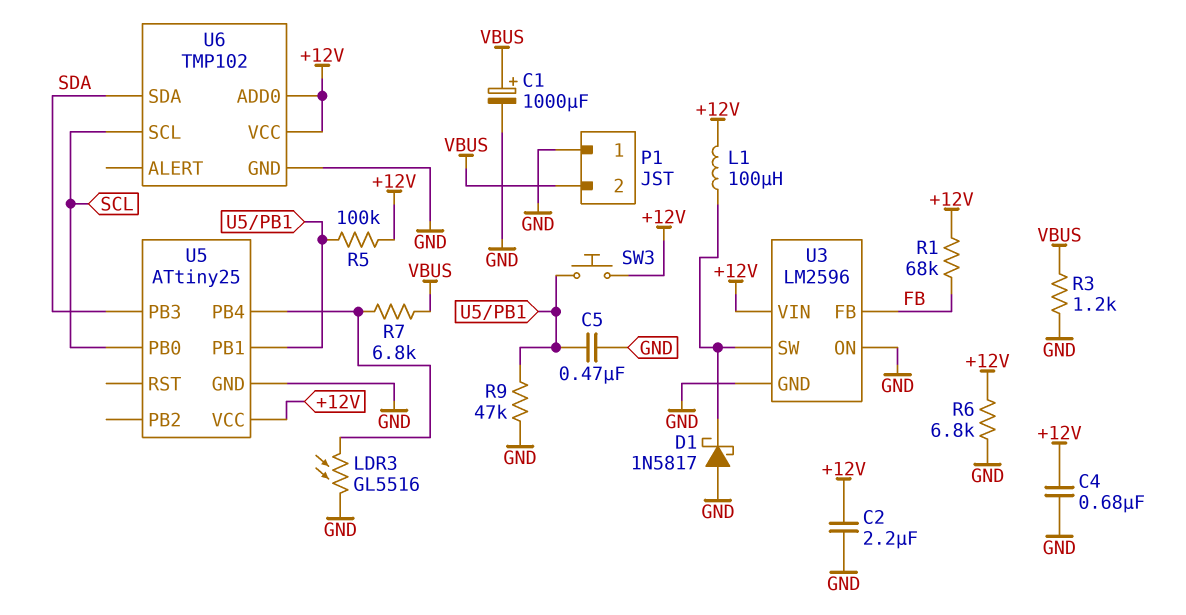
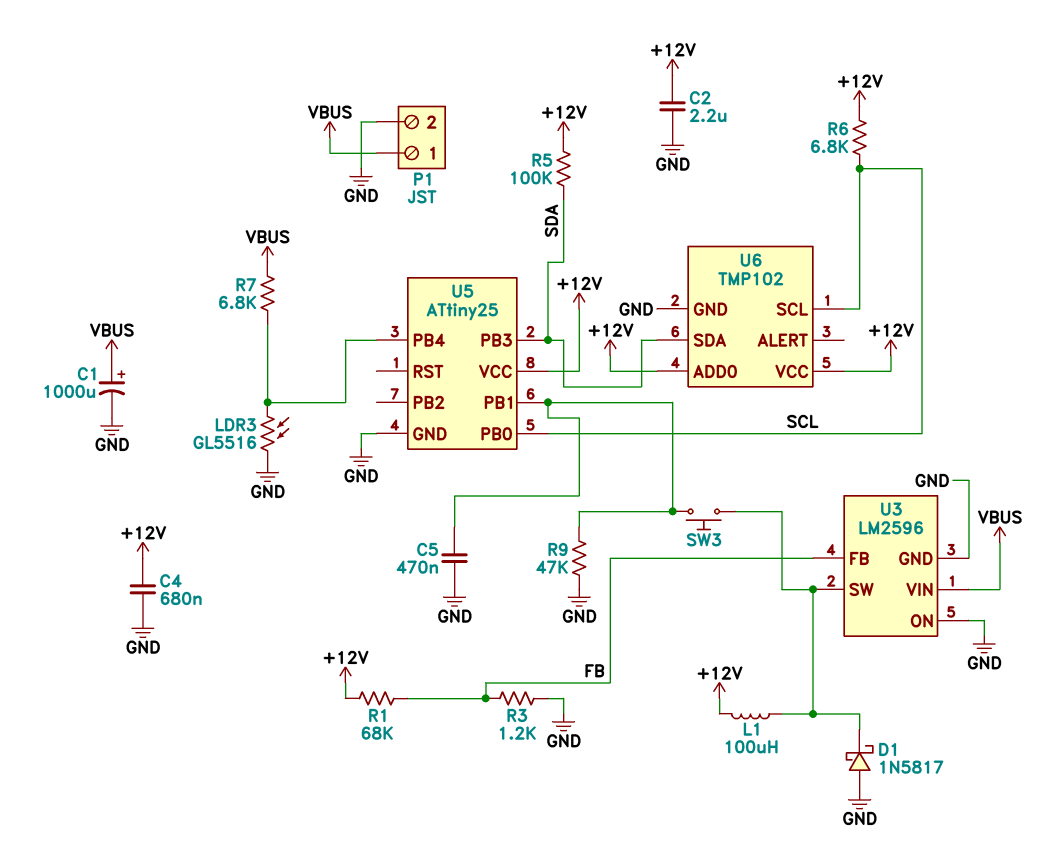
P1 pin 1: GND -> VBUS
P1 pin 2: VBUS -> GND
R3: 1.2k (GND, VBUS) -> 1.2k (FB, GND)
R5: 100k (+12V, U5/PB1) -> 100k (+12V, SDA)
R6: 6.8k (+12V, GND) -> 6.8k (+12V, SCL)
SW3: button (+12V, U5/PB1) -> button (U3/SW, U5/PB1)
U3 pin VIN: +12V -> VBUS

